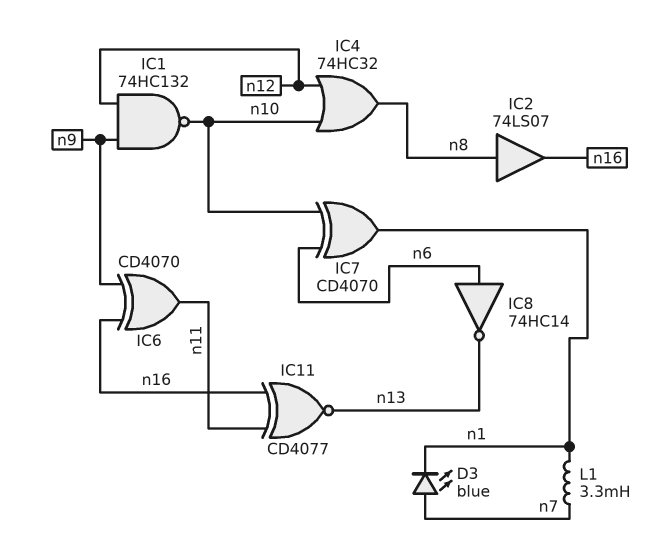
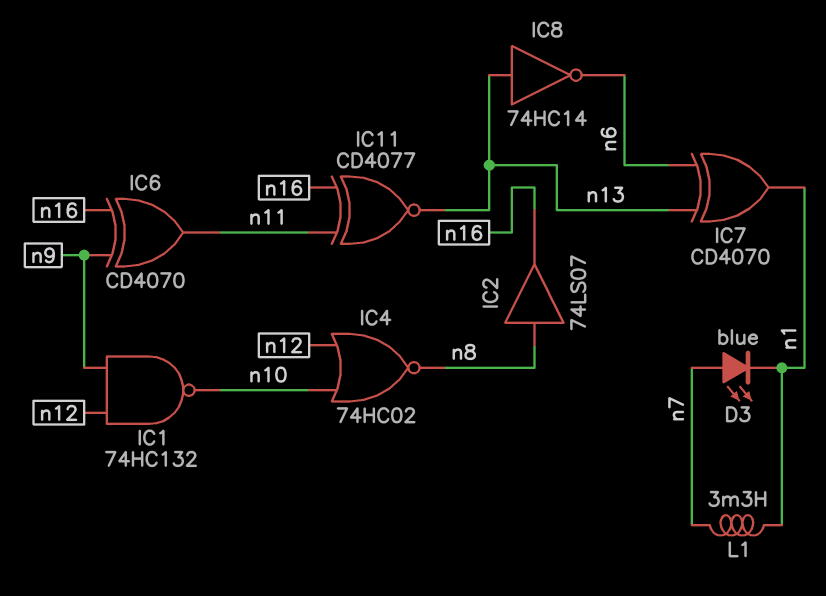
IC4: OR 74HC32 (in n10, in n12, out n8) -> NOR 74HC02 (in n10, in n12, out n8)
IC7: XOR CD4070 (in n6, in n10, out n1) -> XOR CD4070 (in n6, in n13, out n1)
IC8: NOT 74HC14 (in n6, out n13) -> NOT 74HC14 (in n13, out n6)

